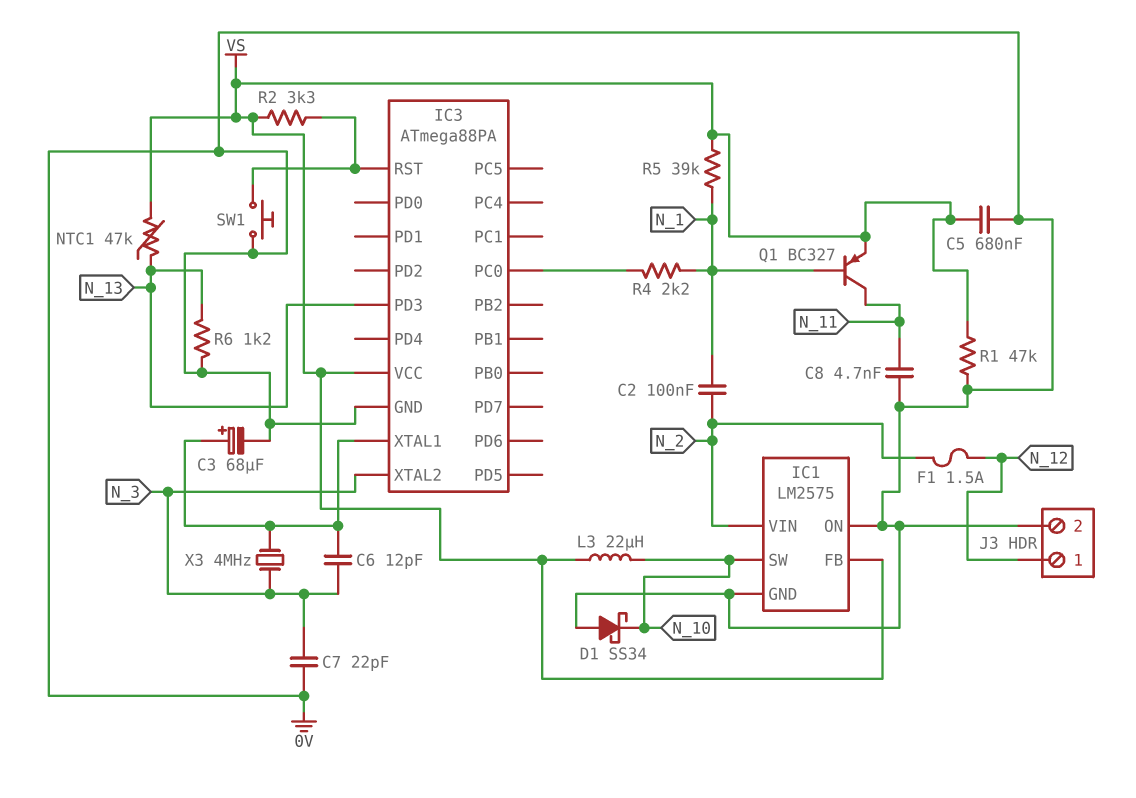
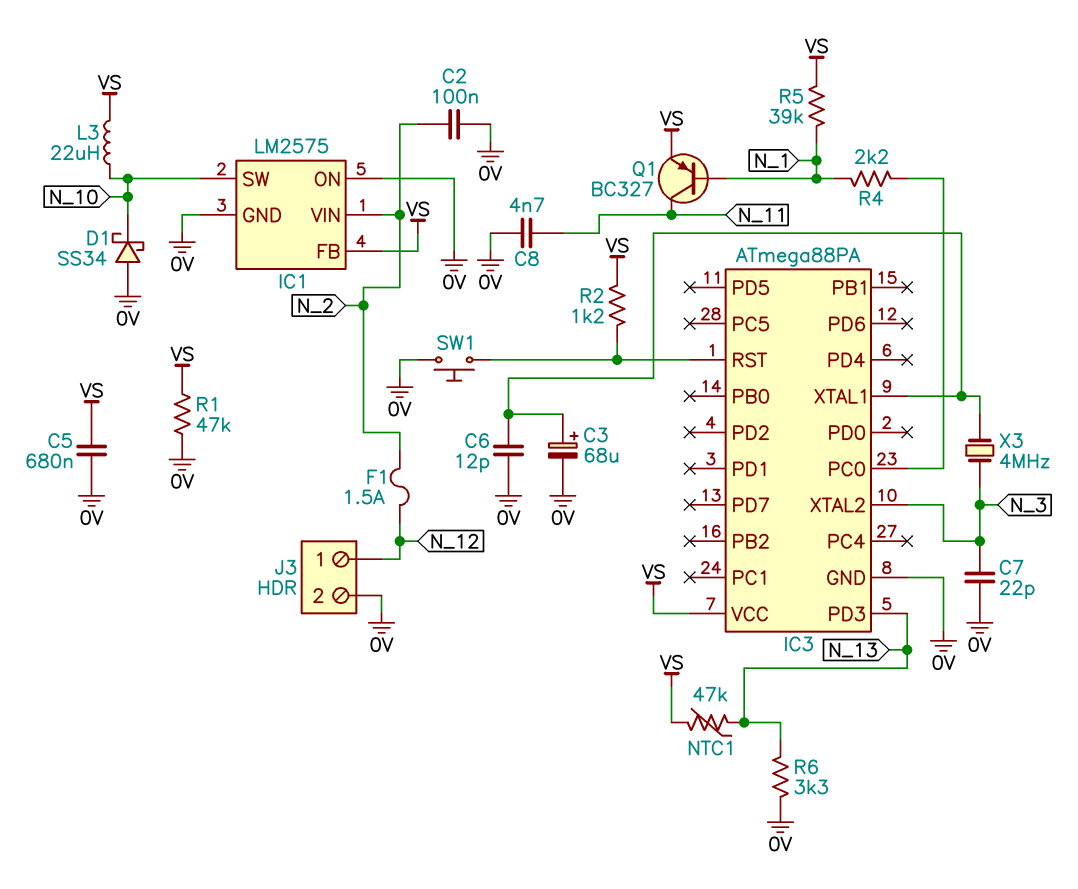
C2: 100nF (N_1, N_2) -> 100nF (0V, N_2)
C6: 12pF (IC3/XTAL1, N_3) -> 12pF (0V, IC3/XTAL1)
R2: 3.3k (IC3/RST, VS) -> 1.2k (IC3/RST, VS)
R6: 1.2k (0V, N_13) -> 3.3k (0V, N_13)

